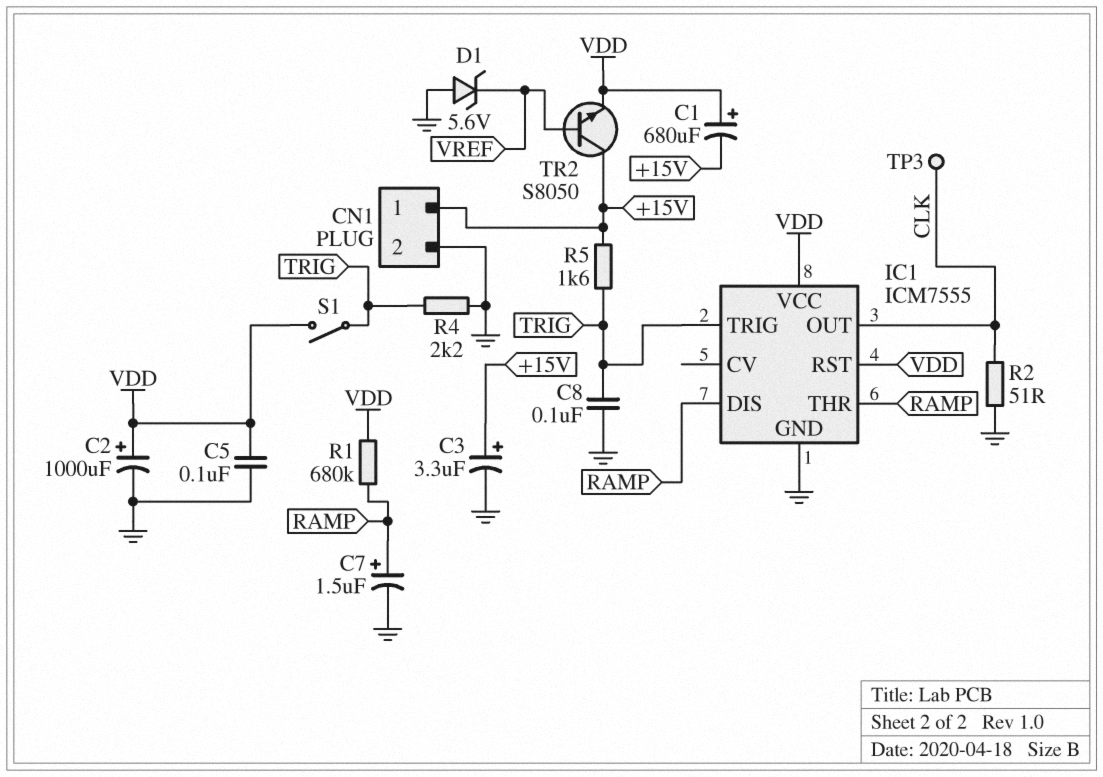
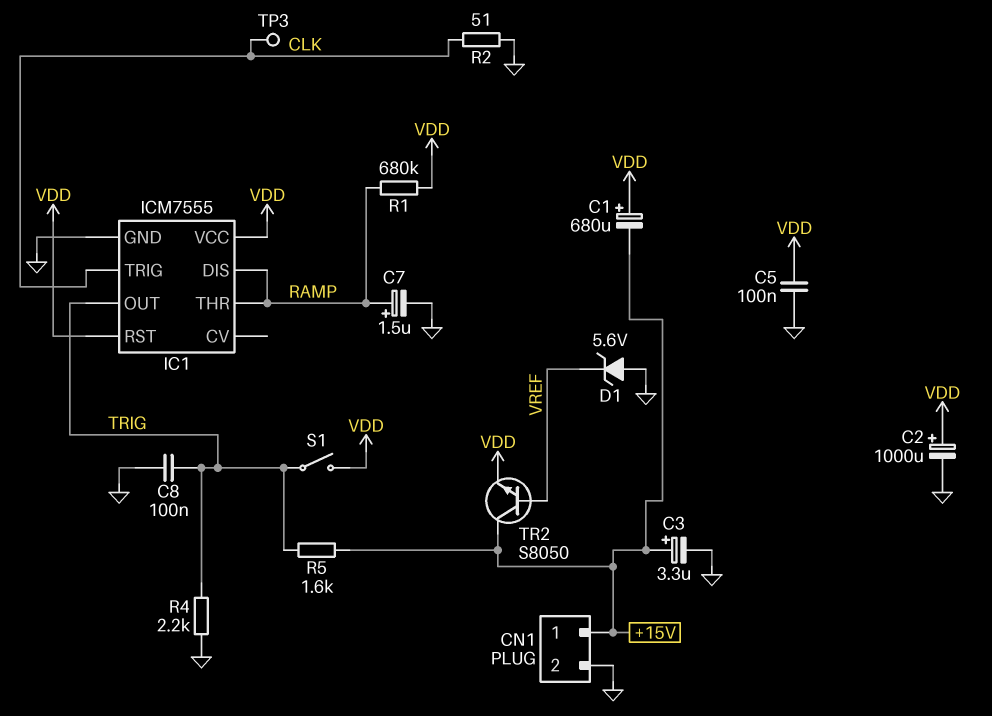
IC1 pin OUT: CLK -> TRIG
IC1 pin TRIG: TRIG -> CLK

